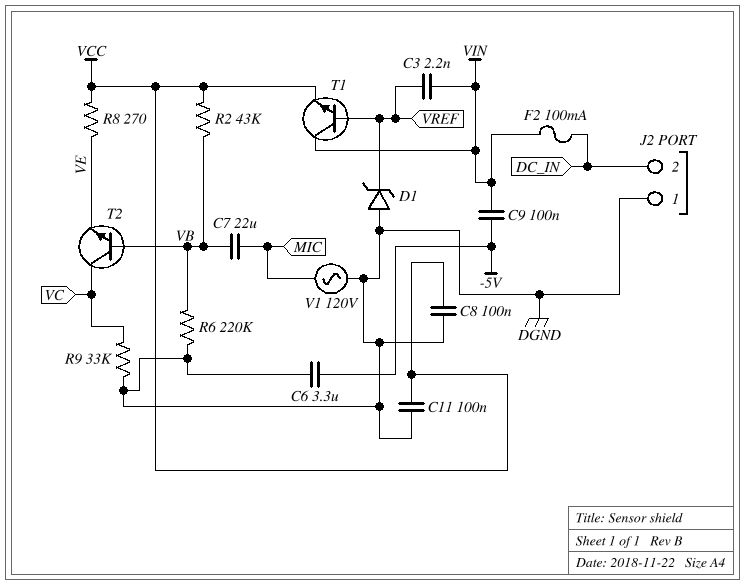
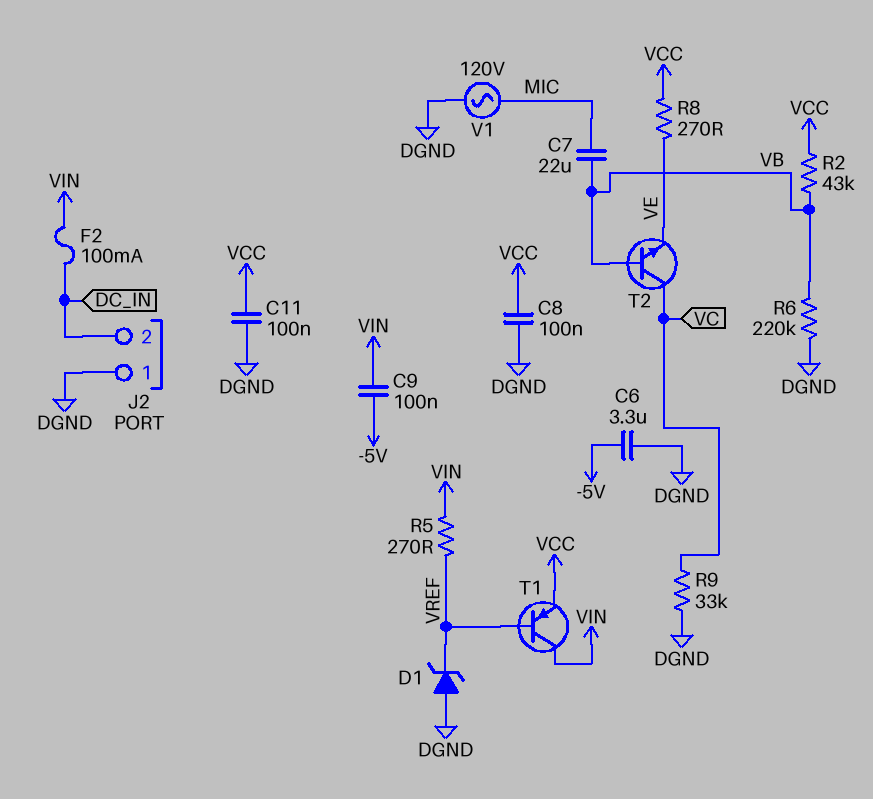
C3: 2.2nF (VIN, VREF) -> none
R5: none -> 270 (VIN, VREF)
T1: NPN (B VREF, C VIN, E VCC) -> PNP (B VREF, C VIN, E VCC)

